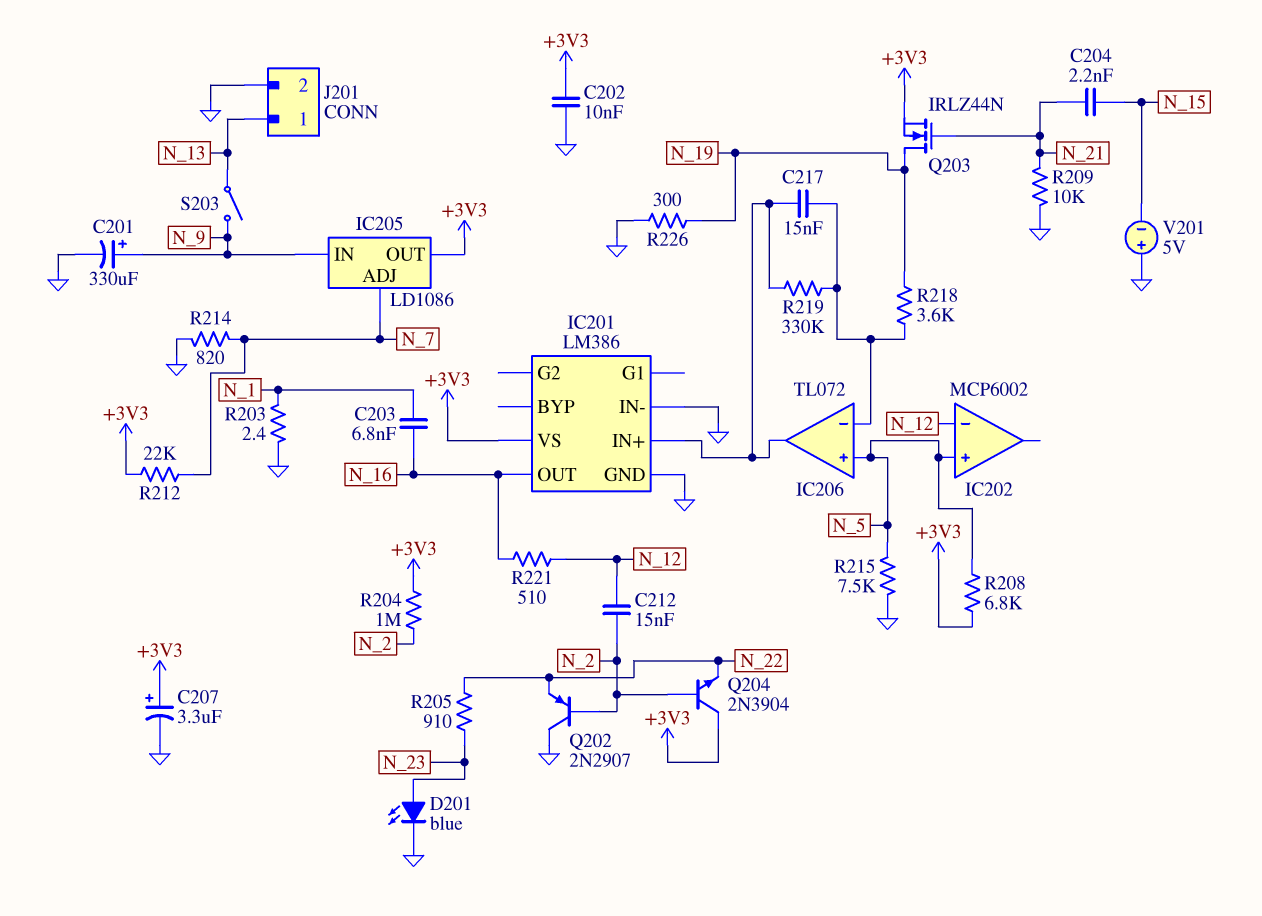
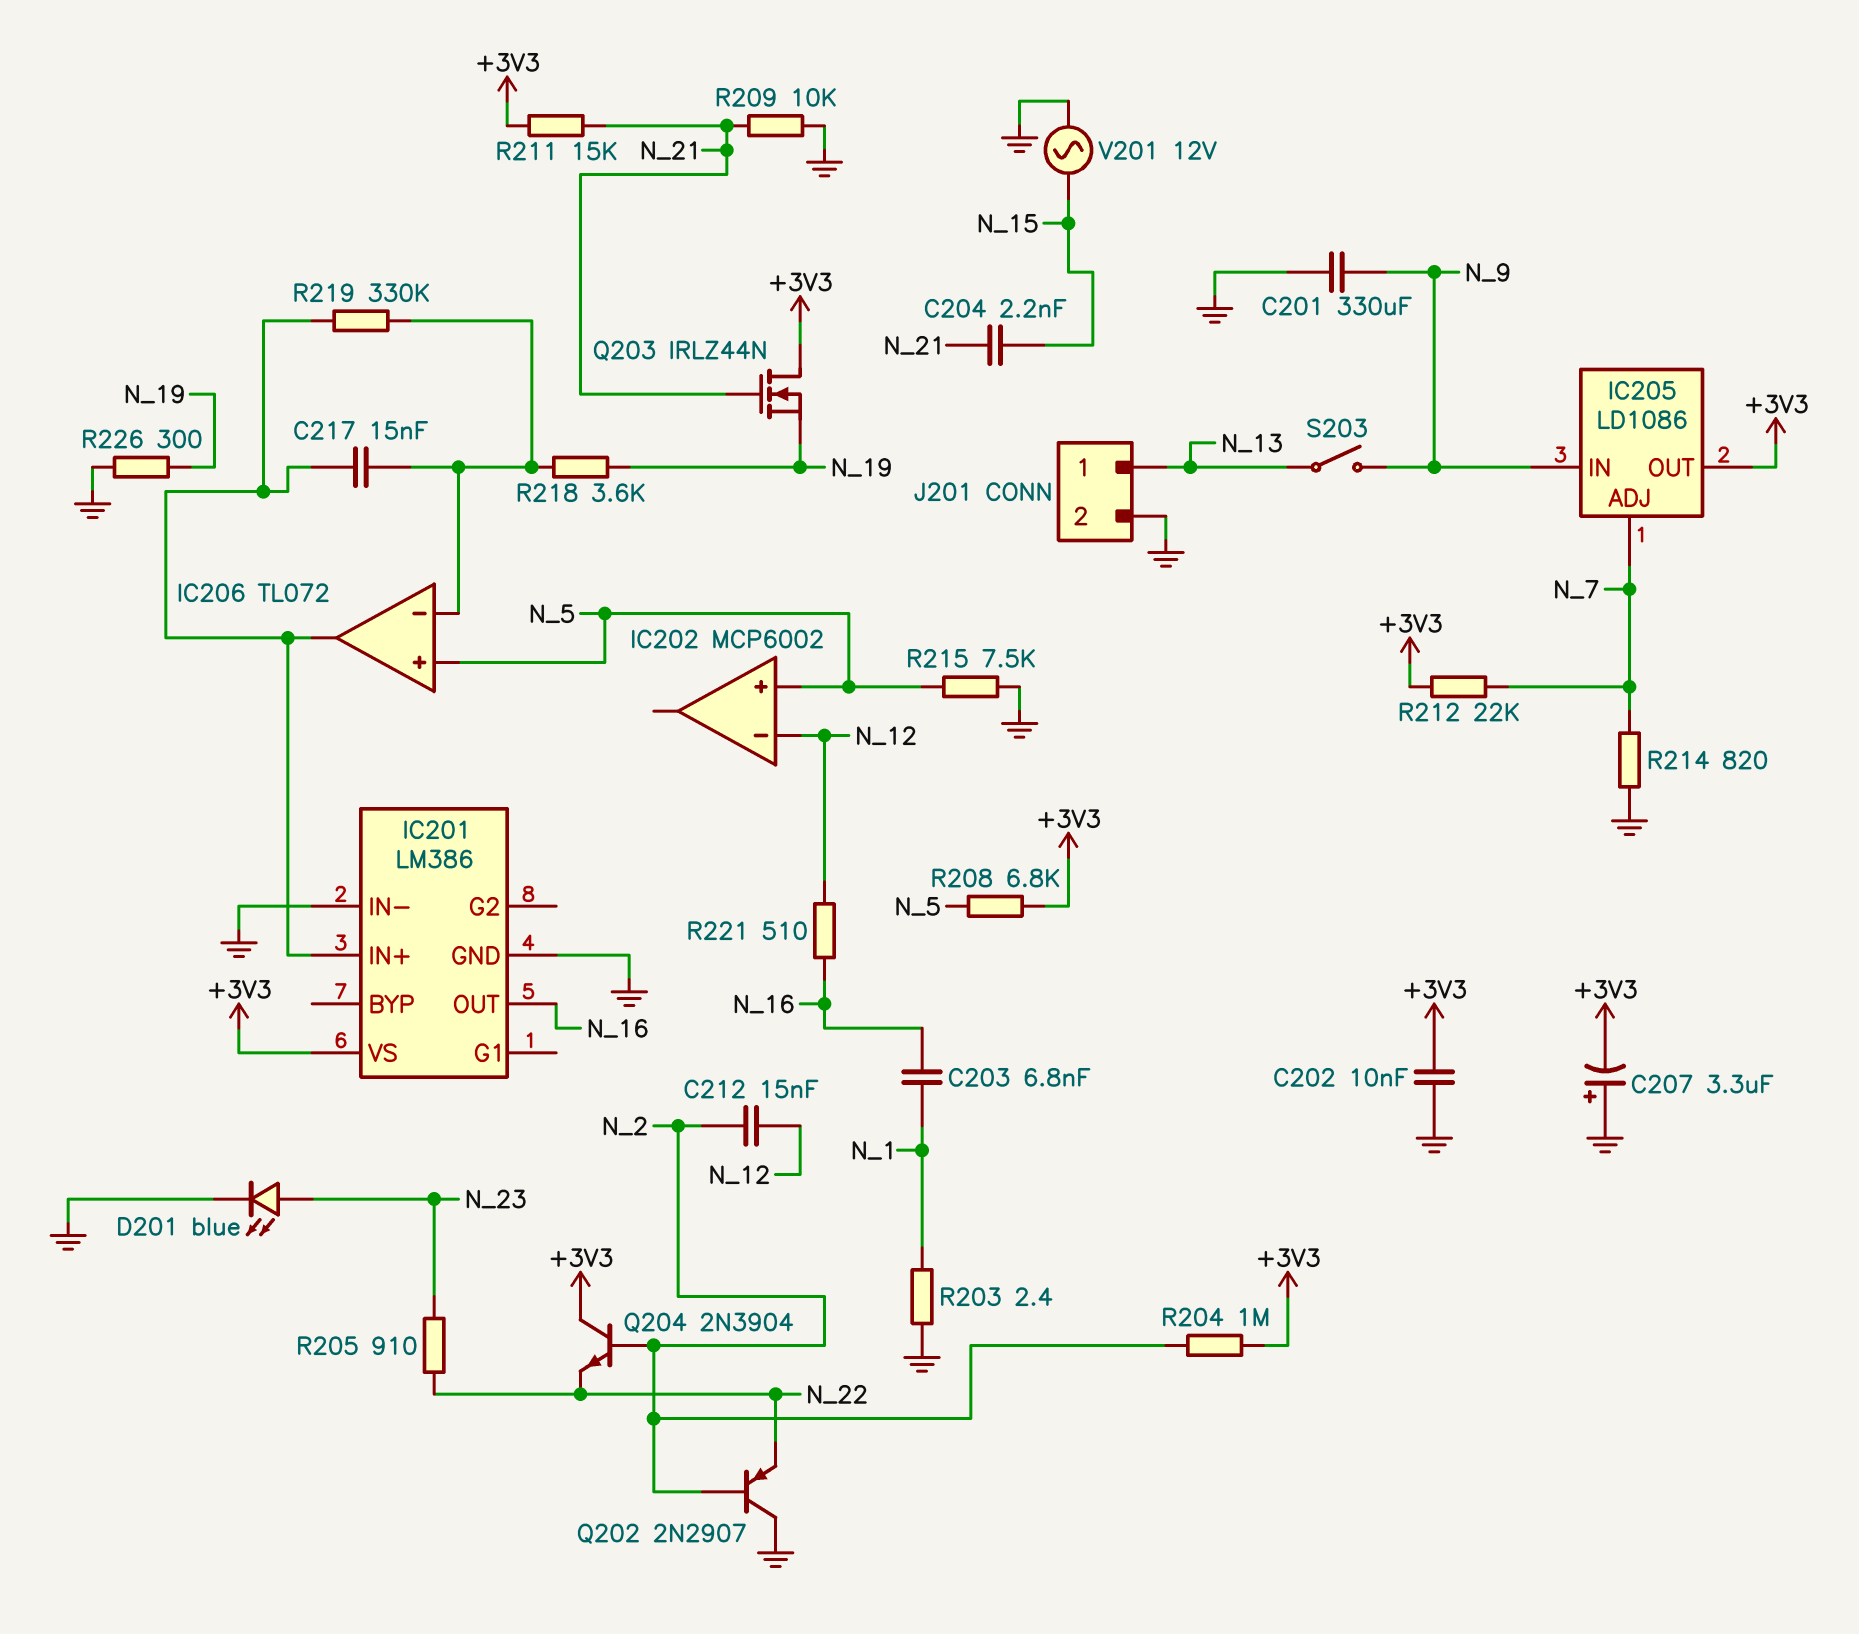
C201: 330uF (plus N_9, minus GND) -> 330uF (GND, N_9)
C207: 3.3uF (plus +3V3, minus GND) -> 3.3uF (plus GND, minus +3V3)
Q203: NMOS IRLZ44N (G N_21, D N_19, S +3V3) -> NMOS IRLZ44N (G N_21, D +3V3, S N_19)
R211: none -> 15k (+3V3, N_21)
V201: 5V (plus GND, minus N_15) -> AC 12V (GND, N_15)

